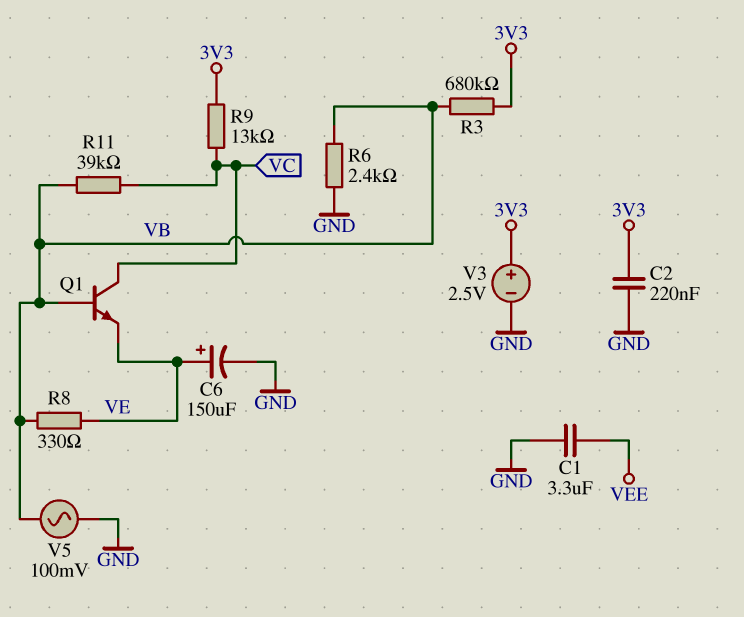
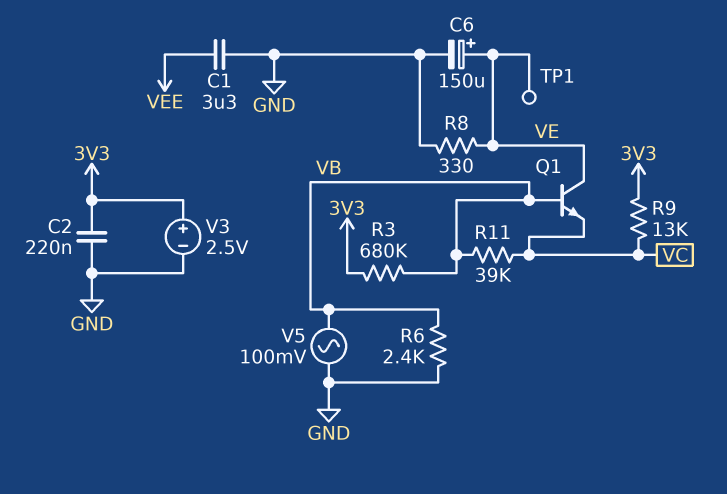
Q1: NPN (B VB, C VC, E VE) -> NPN (B VB, C VE, E VC)
R8: 330 (VB, VE) -> 330 (GND, VE)
TP1: none -> test point (VE)

